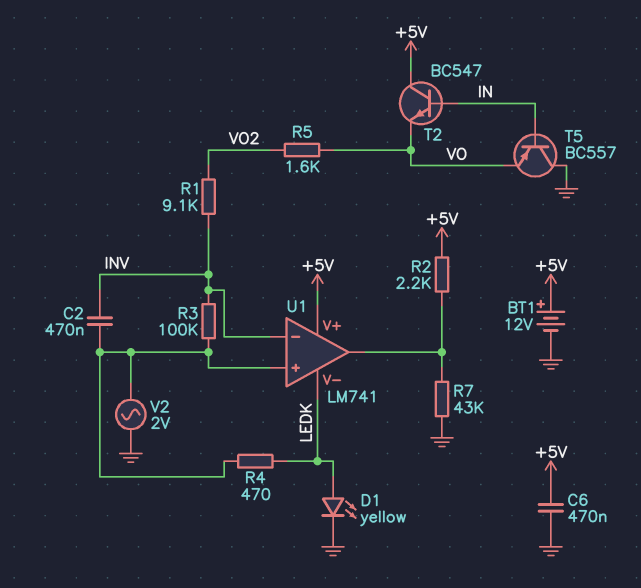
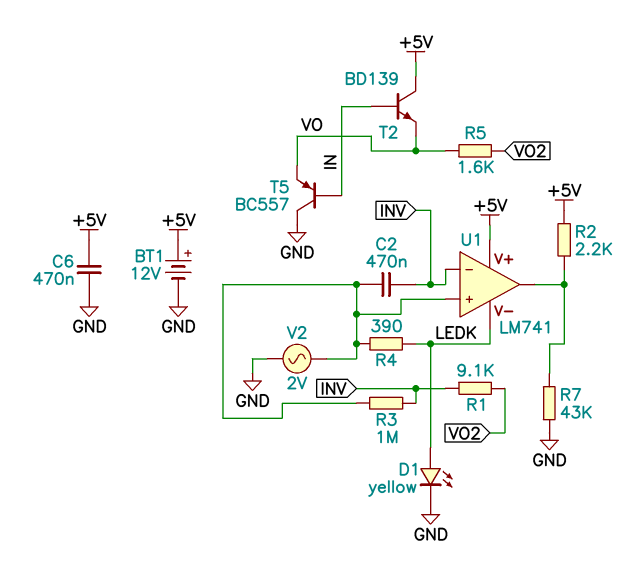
R3: 100k (INV, U1/in+) -> 1M (INV, U1/in+)
R4: 470 (LEDK, U1/in+) -> 390 (LEDK, U1/in+)
T2: NPN BC547 (B IN, C +5V, E VO) -> NPN BD139 (B IN, C +5V, E VO)

